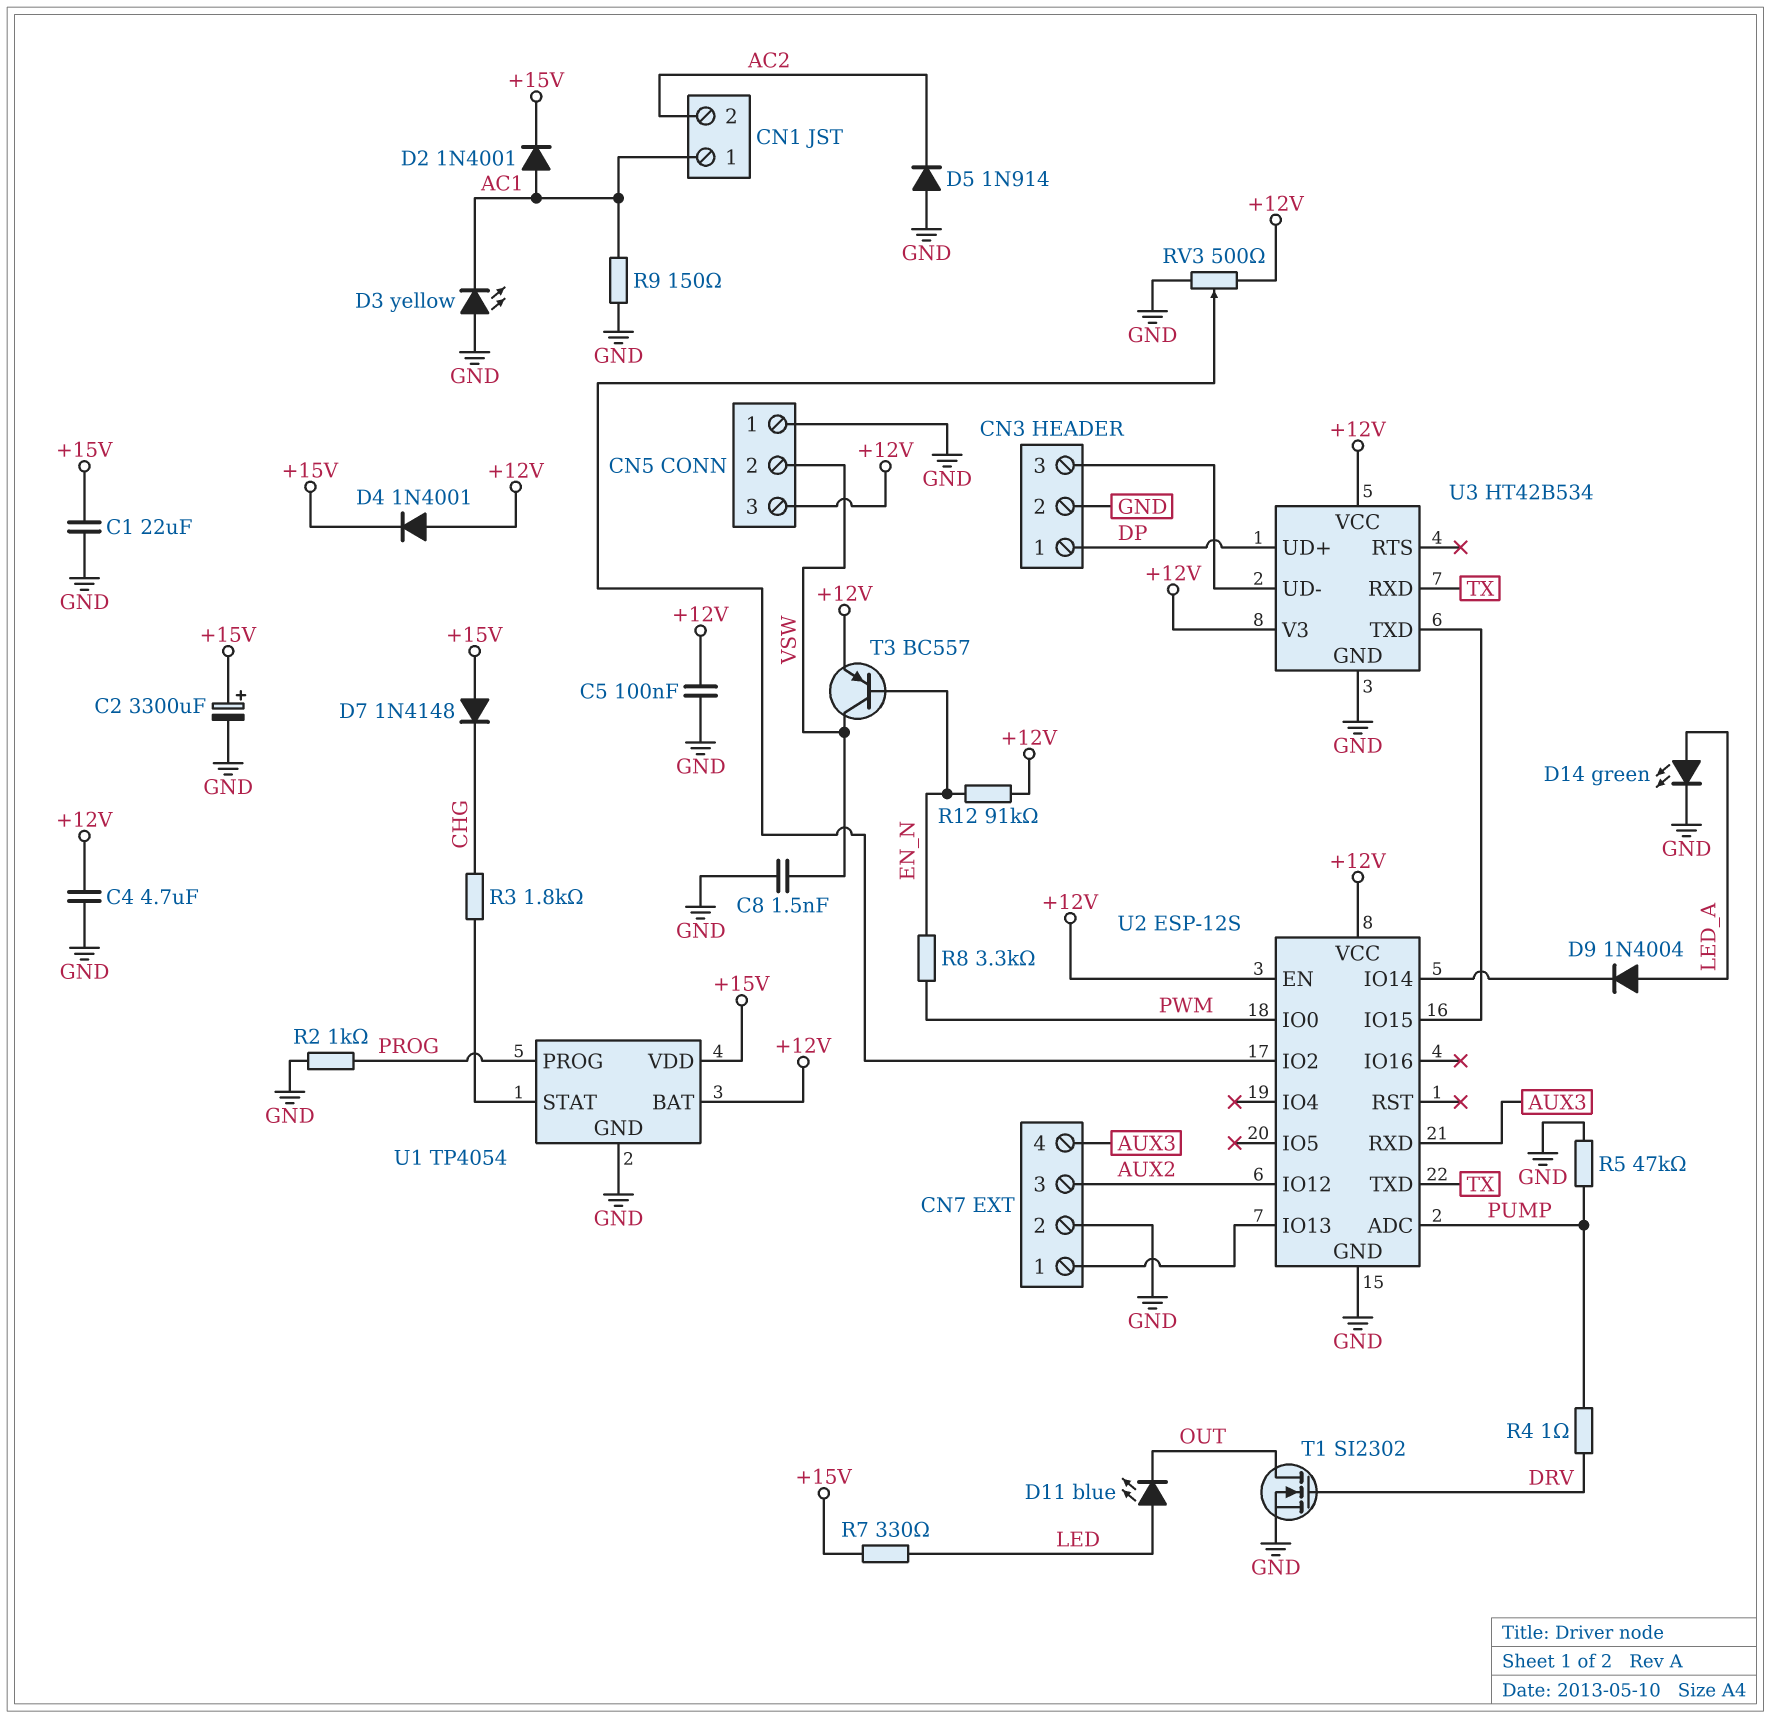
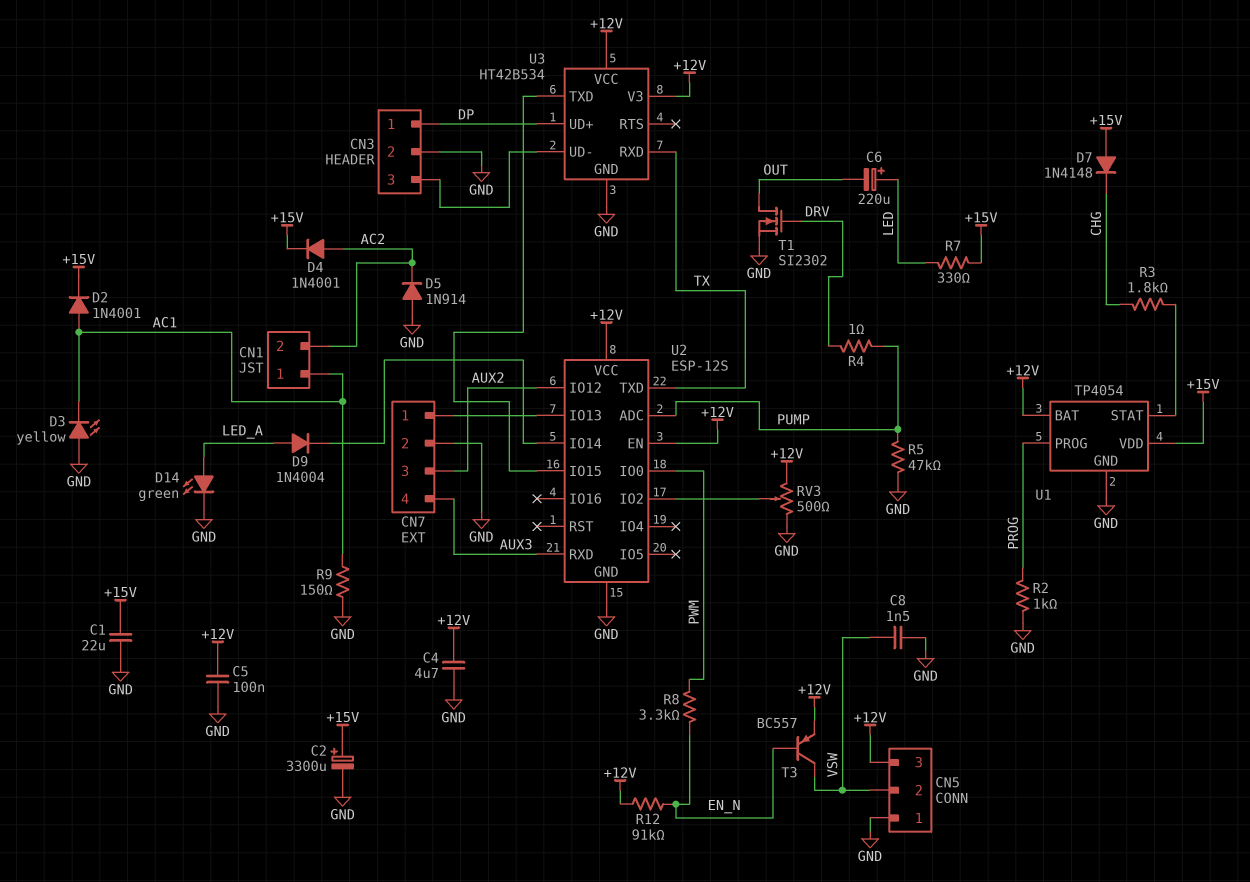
C6: none -> 220uF (plus LED, minus OUT)
D4: diode 1N4001 (A +12V, K +15V) -> diode 1N4001 (A AC2, K +15V)
D11: LED blue (A LED, K OUT) -> none

